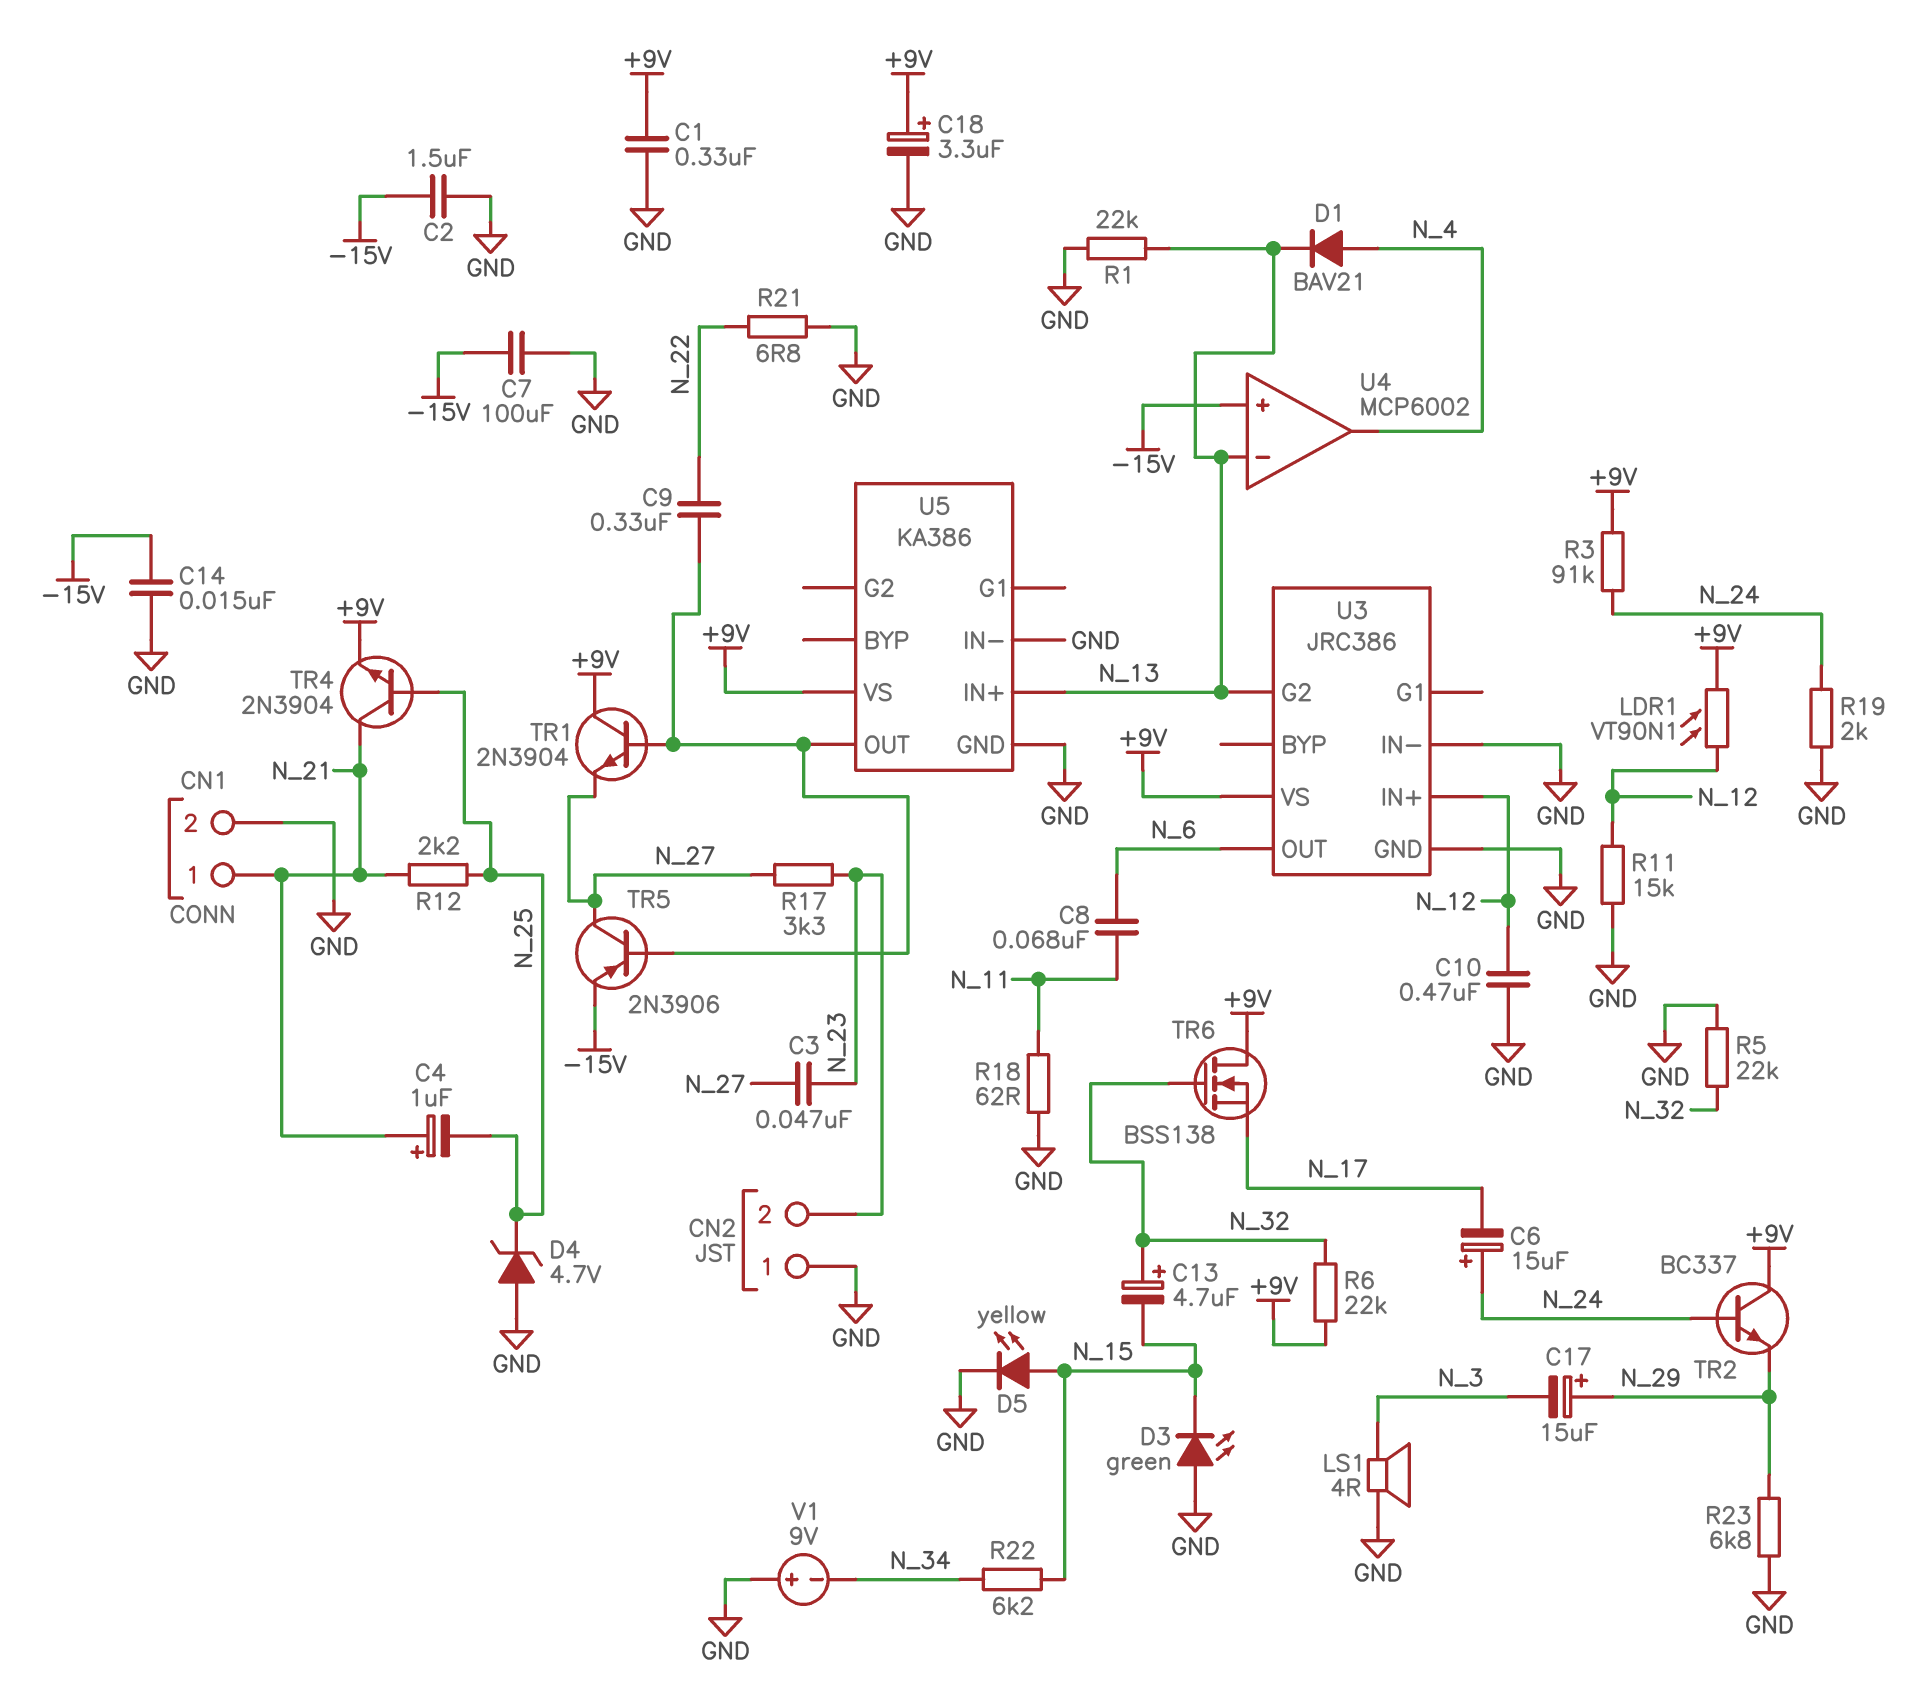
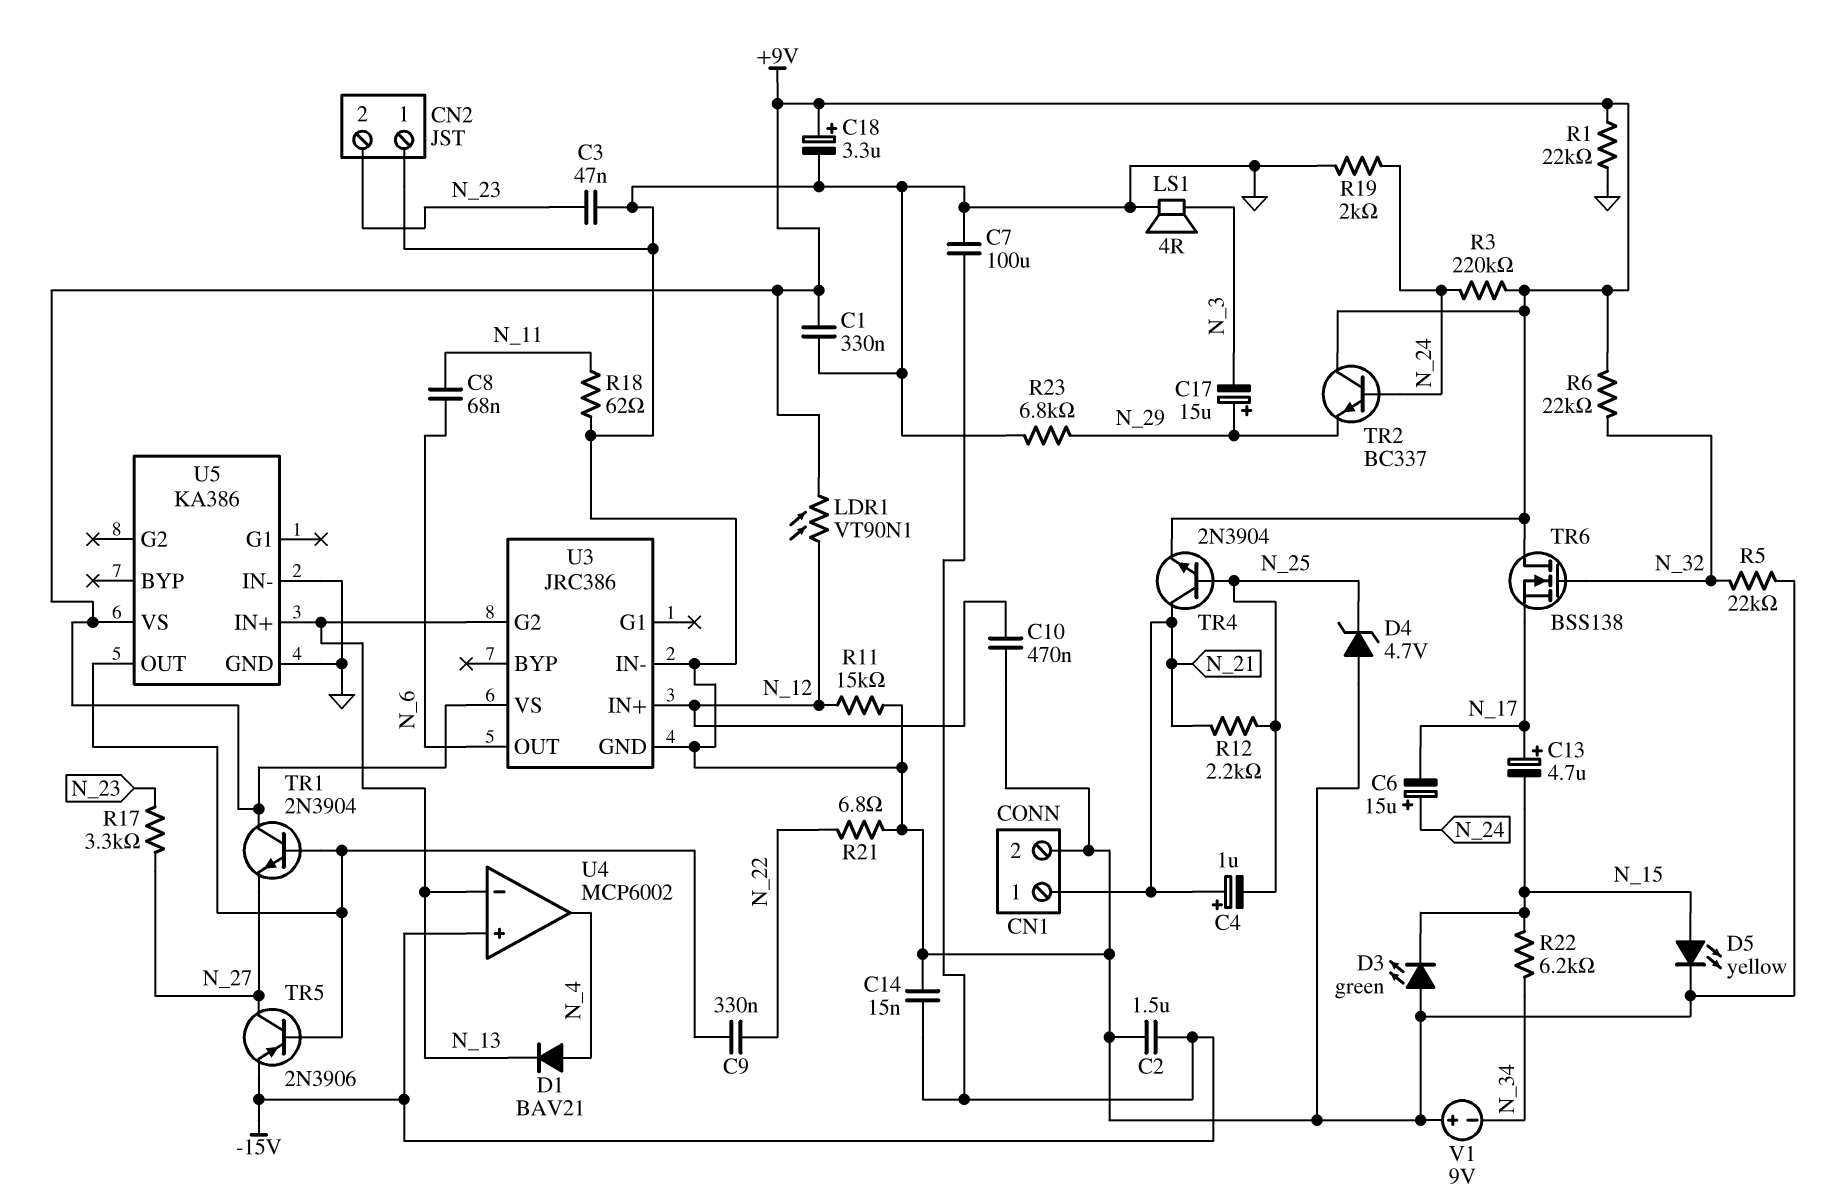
C3: 47nF (N_23, N_27) -> 47nF (GND, N_23)
C13: 4.7uF (plus N_32, minus N_15) -> 4.7uF (plus N_17, minus N_15)
R1: 22k (GND, N_13) -> 22k (+9V, GND)
R3: 91k (+9V, N_24) -> 220k (+9V, N_24)

